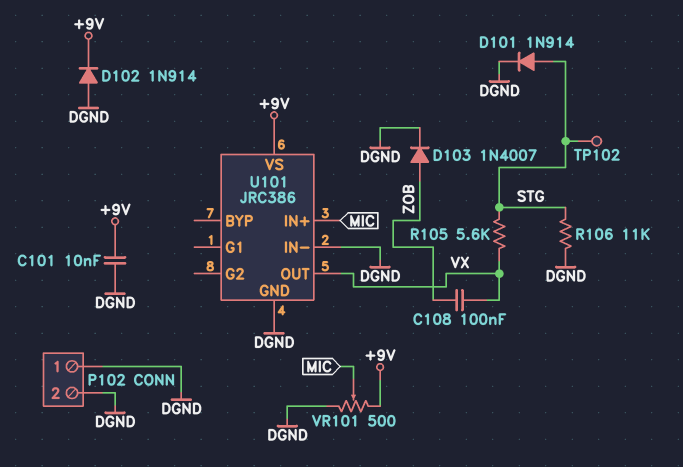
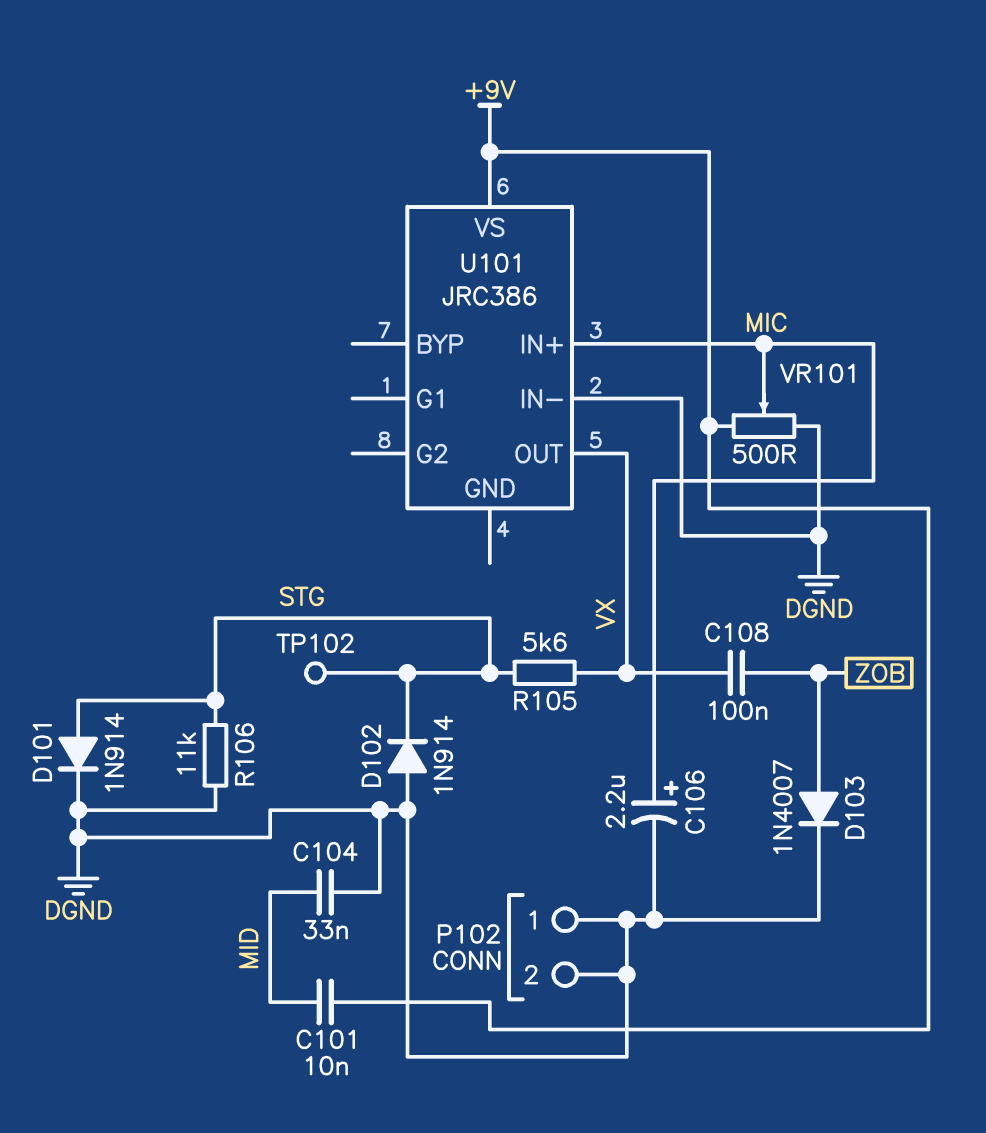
C101: 10nF (+9V, DGND) -> 10nF (+9V, MID)
C104: none -> 33nF (DGND, MID)
C106: none -> 2.2uF (plus MIC, minus DGND)
D102: diode 1N914 (A DGND, K +9V) -> diode 1N914 (A DGND, K STG)
U101 pin GND: DGND -> none

